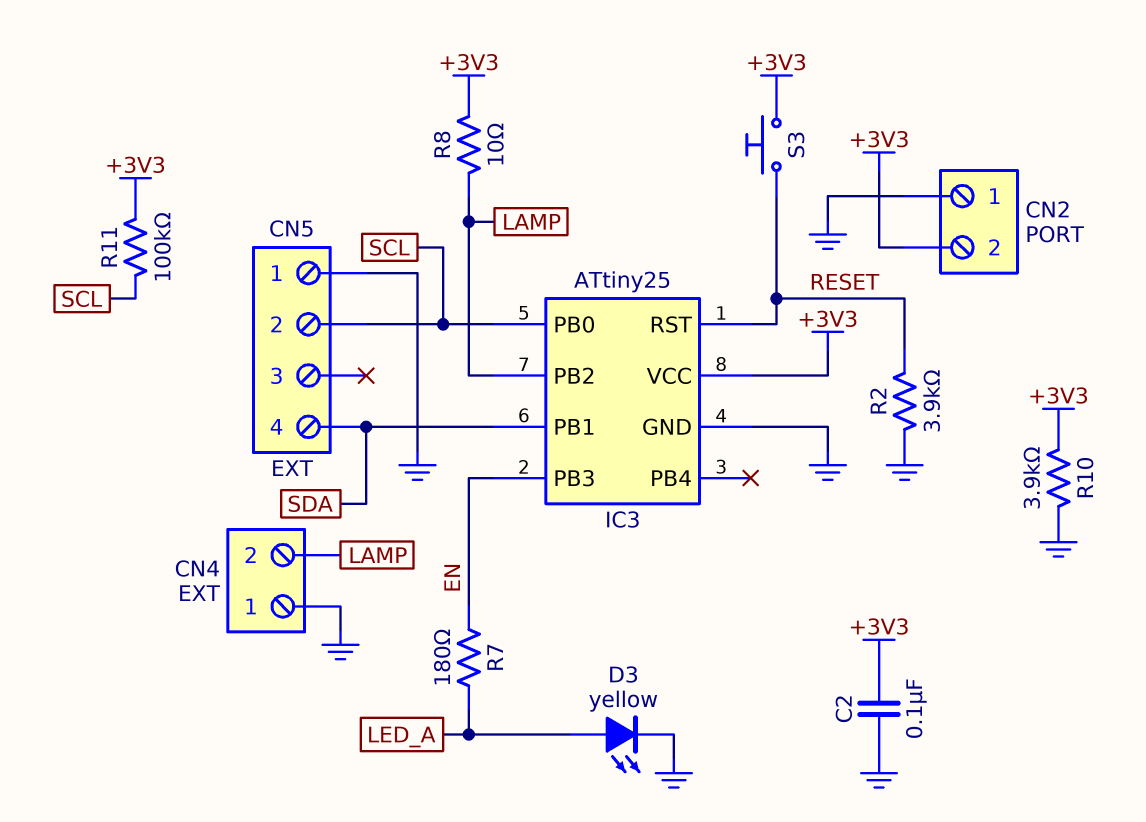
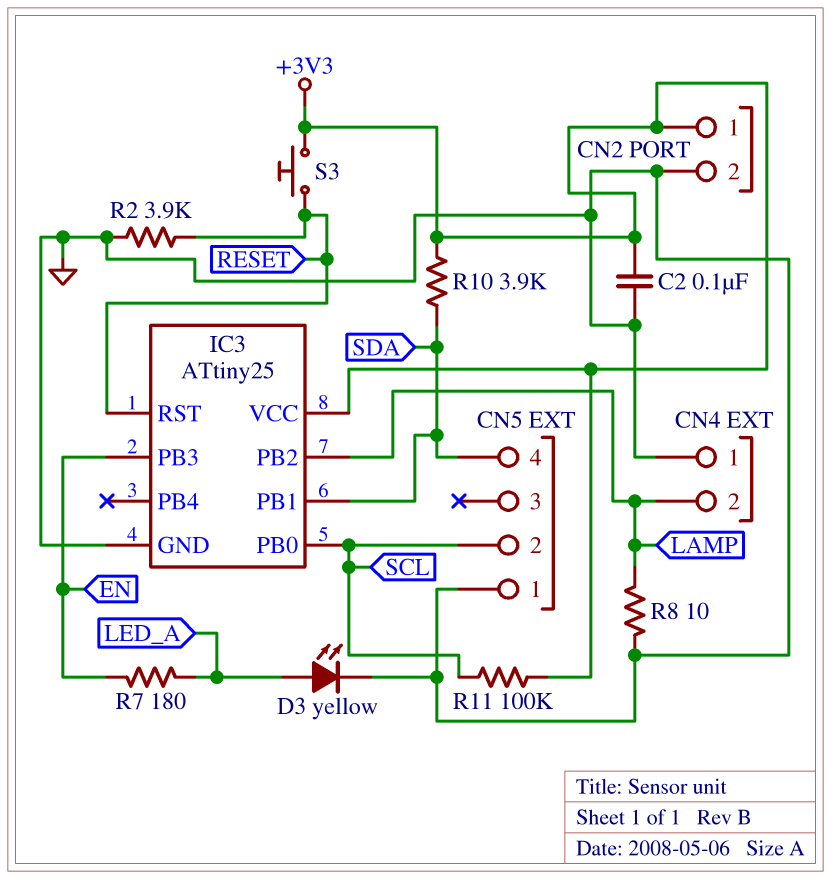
CN2 pin 1: GND -> +3V3
CN2 pin 2: +3V3 -> GND
R8: 10 (+3V3, LAMP) -> 10 (GND, LAMP)
R10: 3.9k (+3V3, GND) -> 3.9k (+3V3, SDA)

